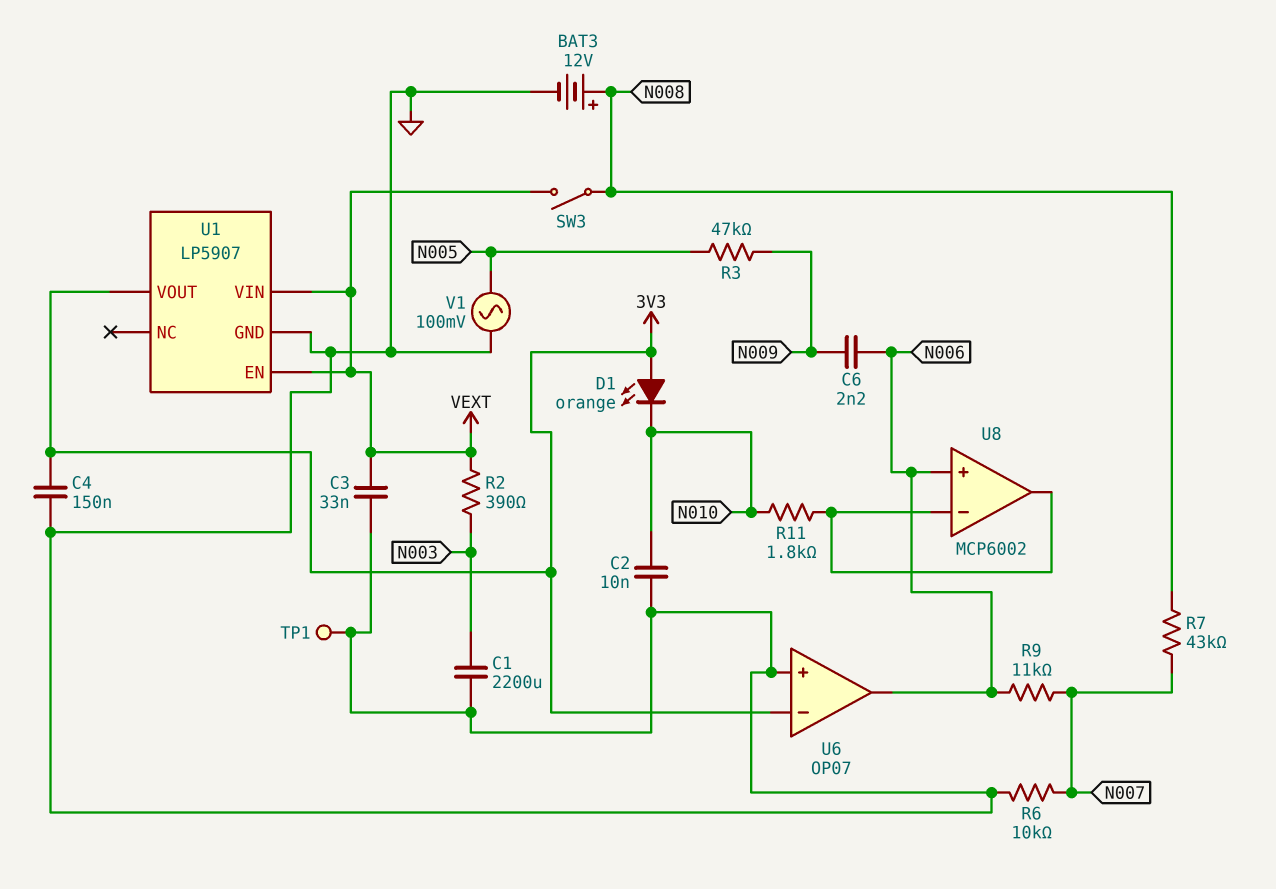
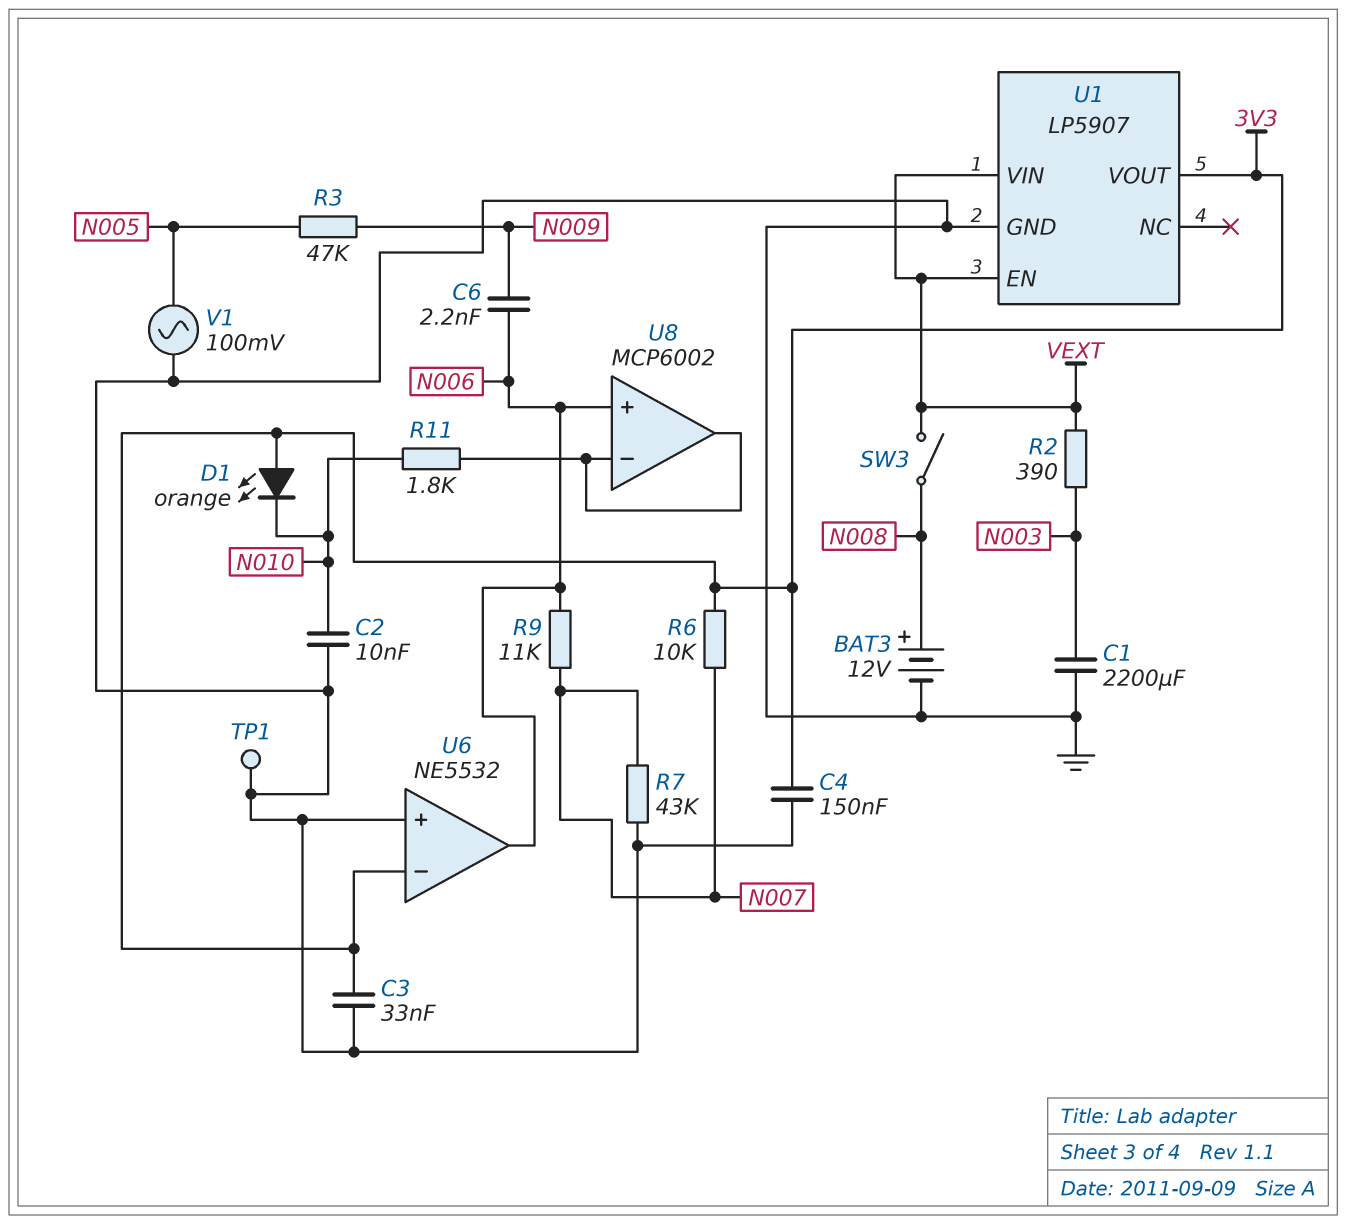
C3: 33nF (GND, VEXT) -> 33nF (3V3, GND)
R6: 10k (GND, N007) -> 10k (3V3, N007)
R7: 43k (N007, N008) -> 43k (GND, N007)
U6: OP07 -> NE5532

